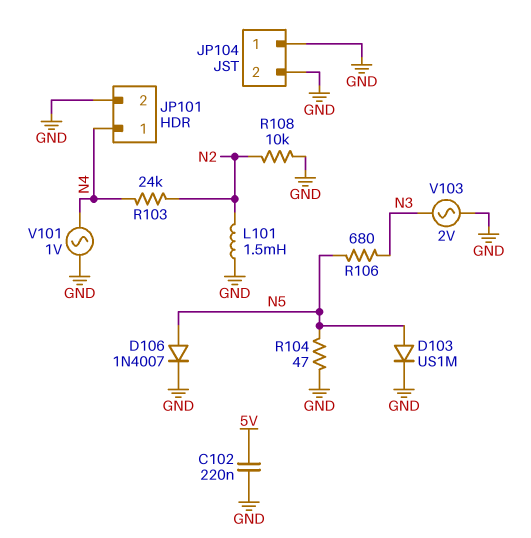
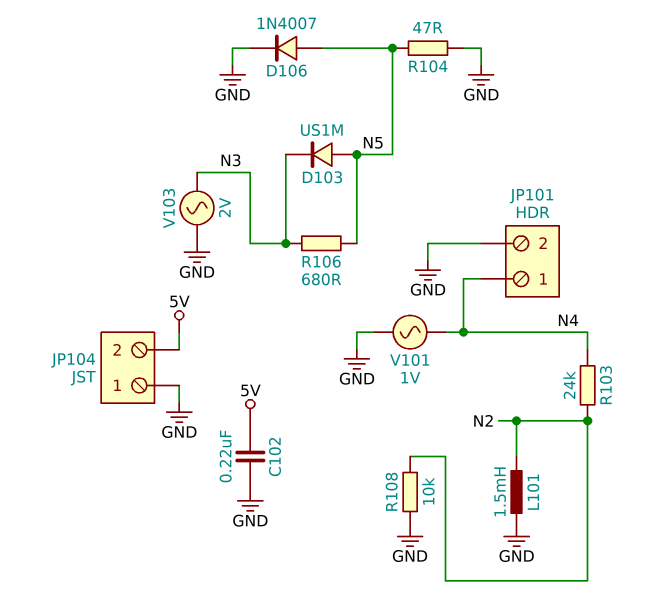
D103: diode US1M (A N5, K GND) -> diode US1M (A N5, K N3)
JP104 pin 2: GND -> 5V

